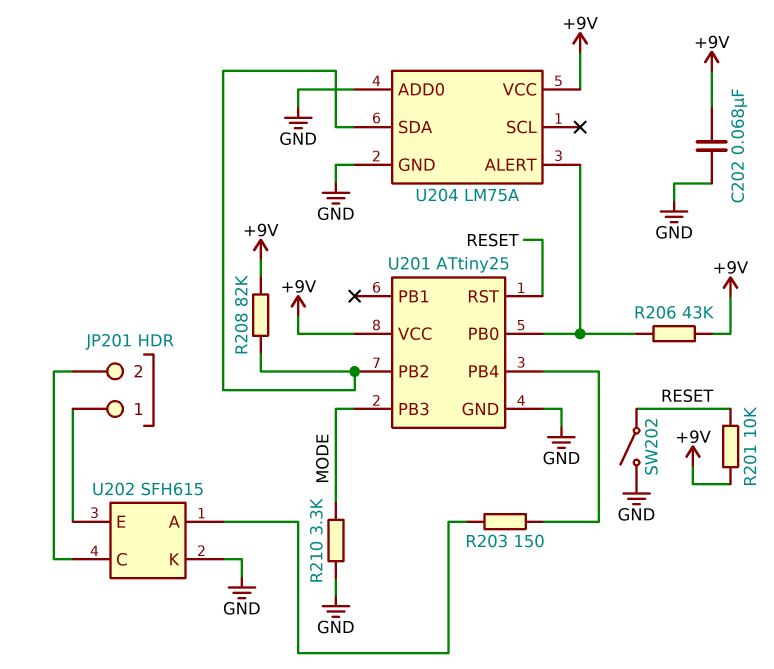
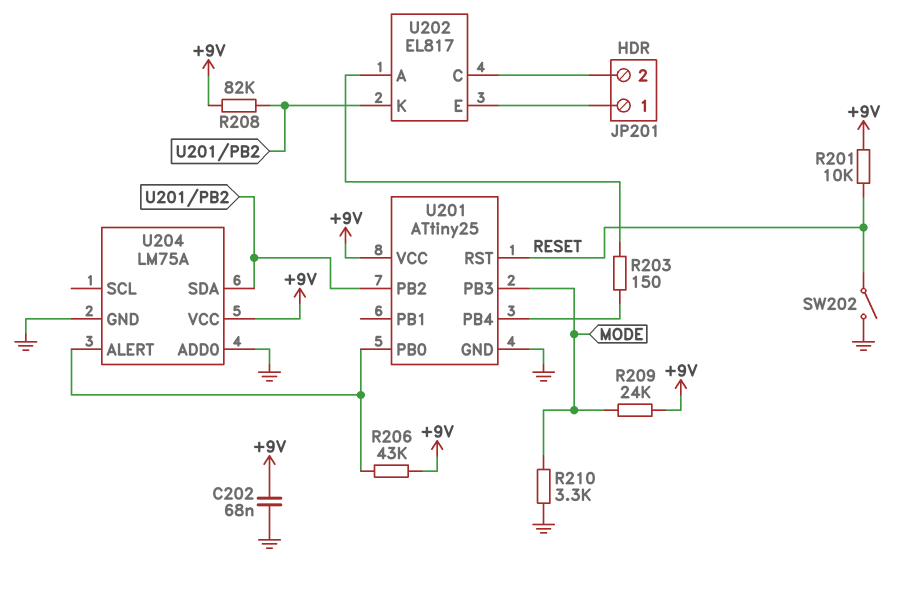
R209: none -> 24k (+9V, MODE)
U202: SFH615 -> EL817
U202 pin K: GND -> U201/PB2

